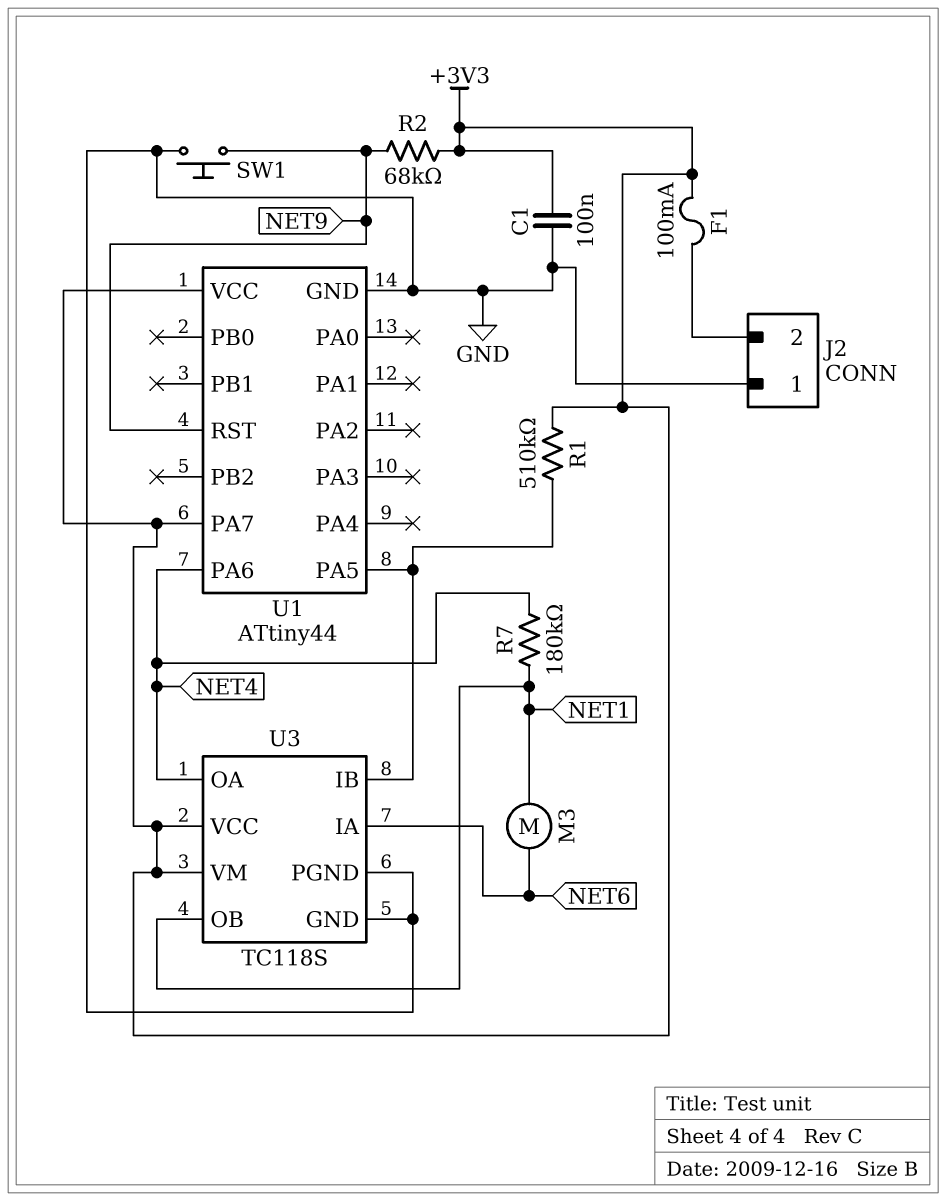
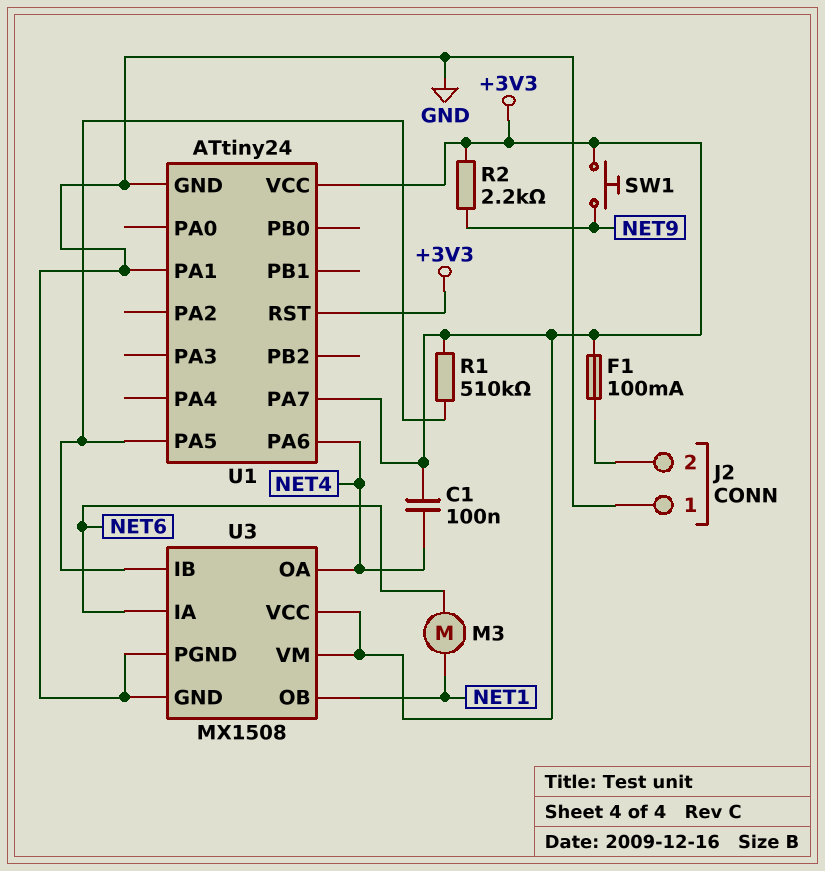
C1: 100nF (+3V3, GND) -> 100nF (+3V3, NET4)
R2: 68k (+3V3, NET9) -> 2.2k (+3V3, NET9)
R7: 180k (NET1, NET4) -> none
SW1: button (GND, NET9) -> button (+3V3, NET9)
U1: ATtiny44 -> ATtiny24
U1 pin PA1: none -> GND
U1 pin RST: NET9 -> +3V3
U3: TC118S -> MX1508

